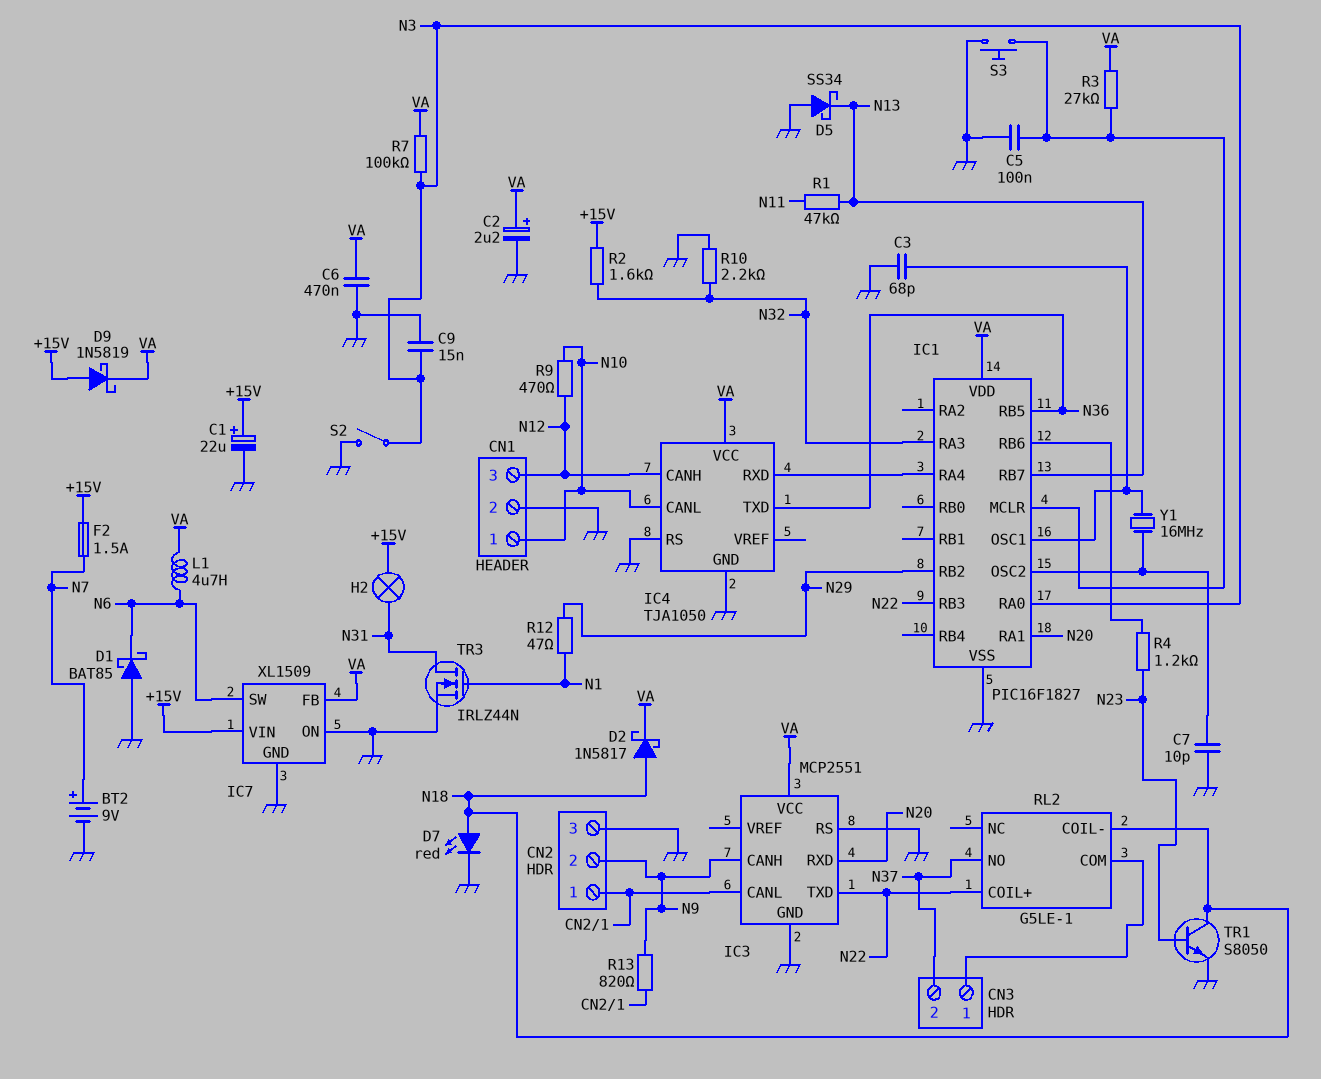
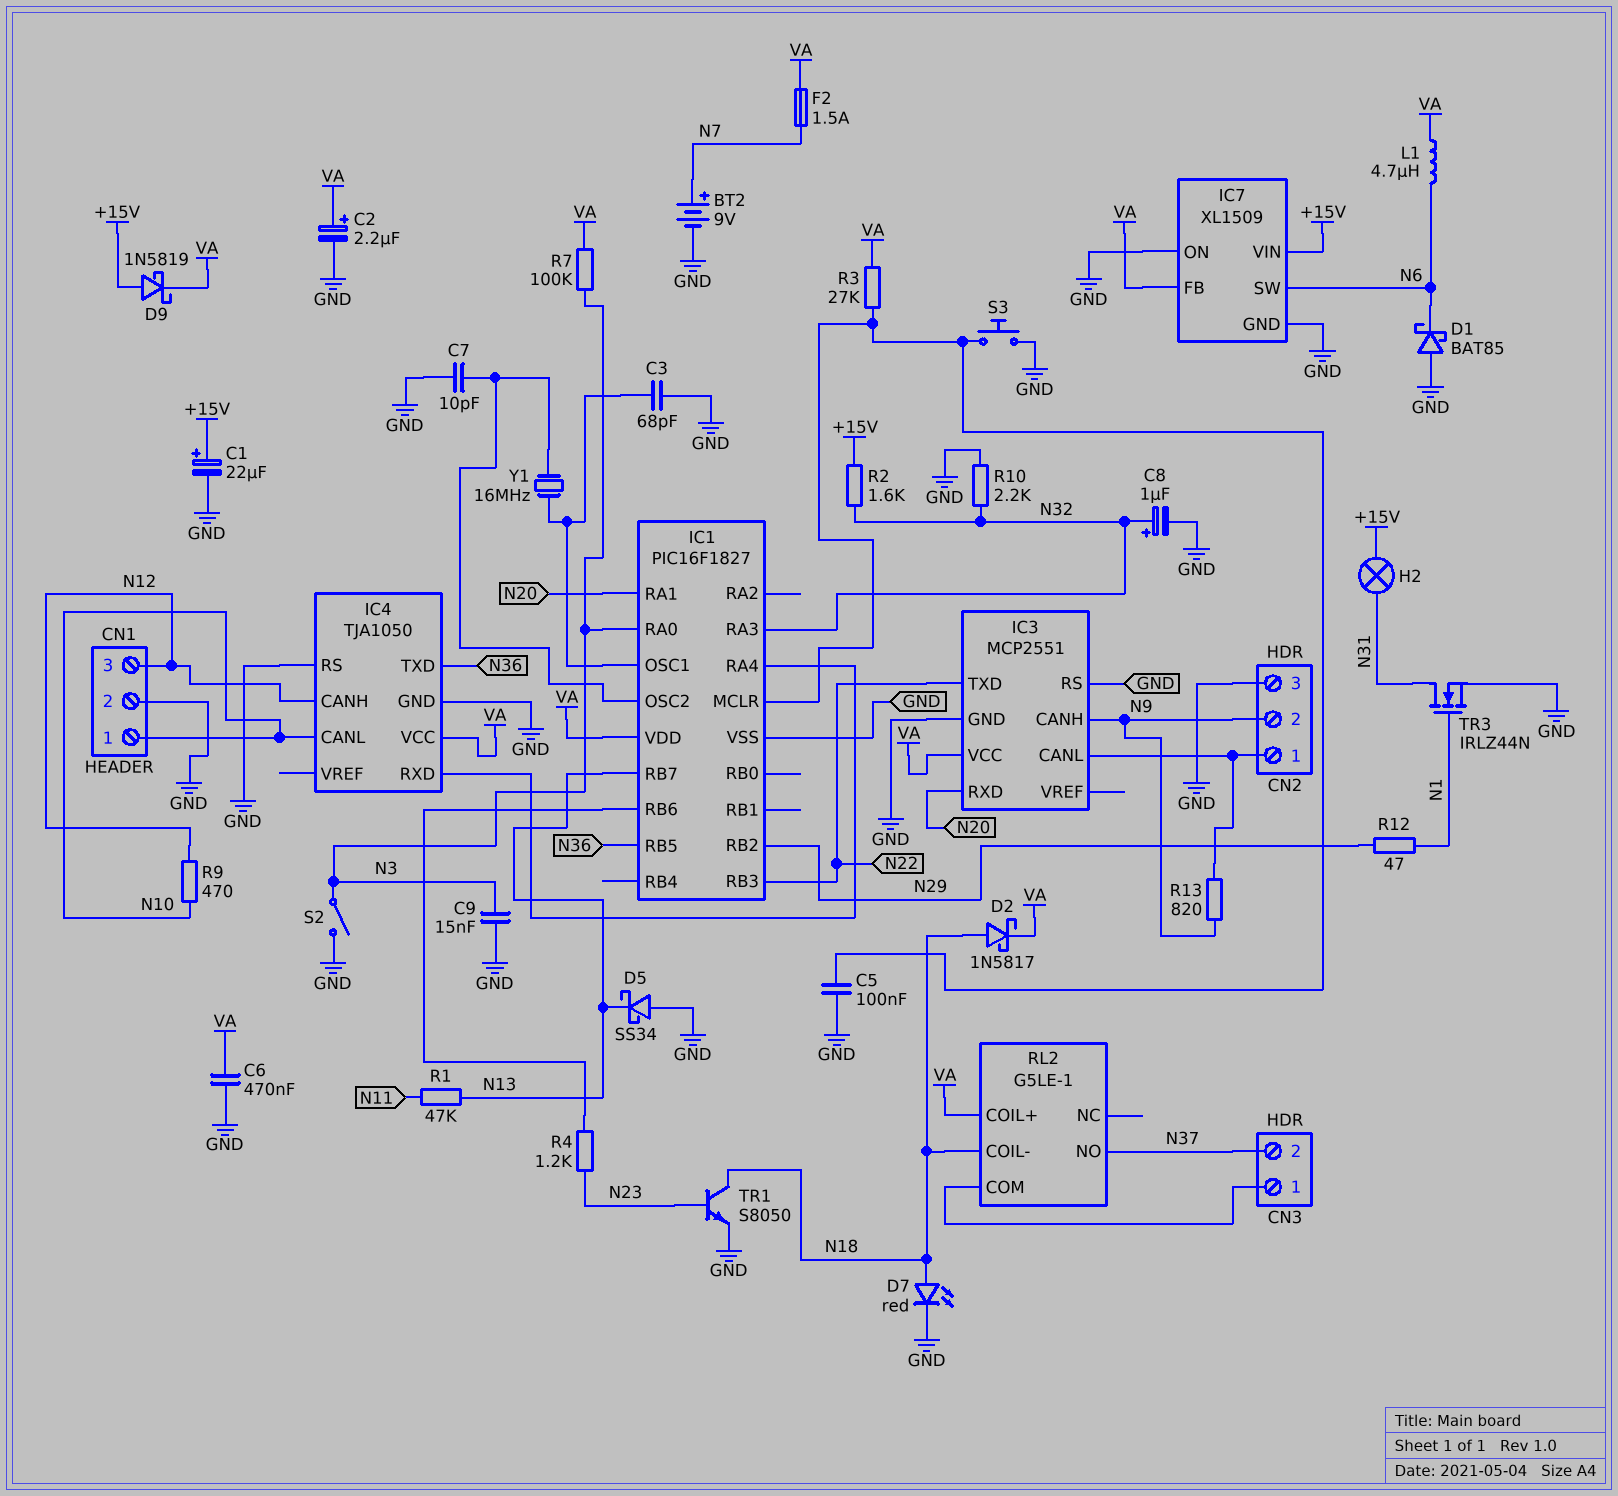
C8: none -> 1uF (plus N32, minus GND)
F2: 1.5A (+15V, N7) -> 1.5A (N7, VA)
RL2 pin COIL+: N22 -> VA

